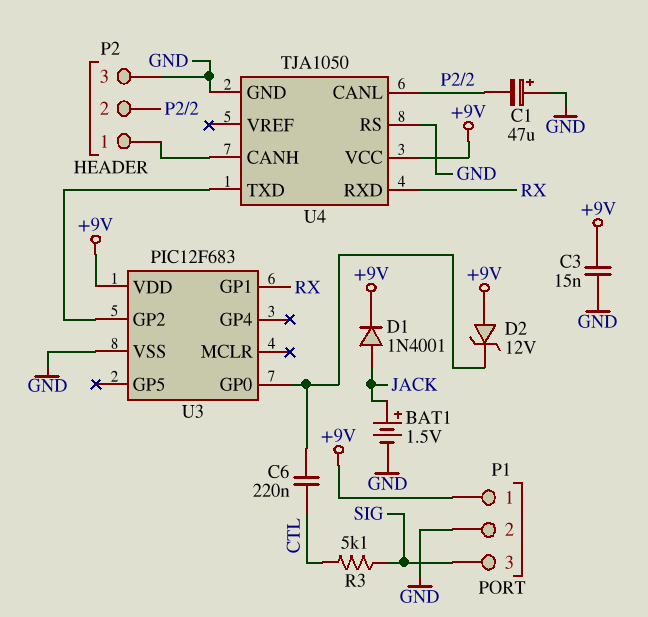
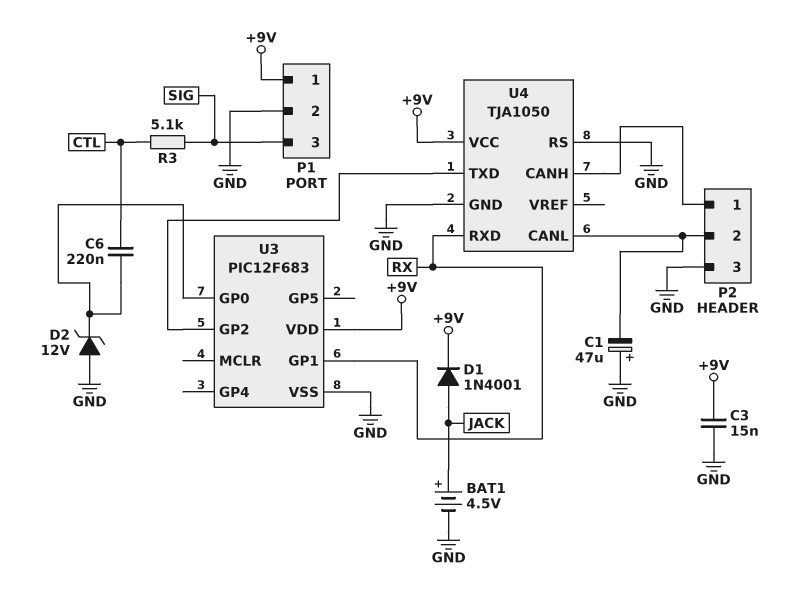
BAT1: 1.5V (plus JACK, minus GND) -> 4.5V (plus JACK, minus GND)
D2: zener 12V (A +9V, K U3/GP0) -> zener 12V (A GND, K U3/GP0)

